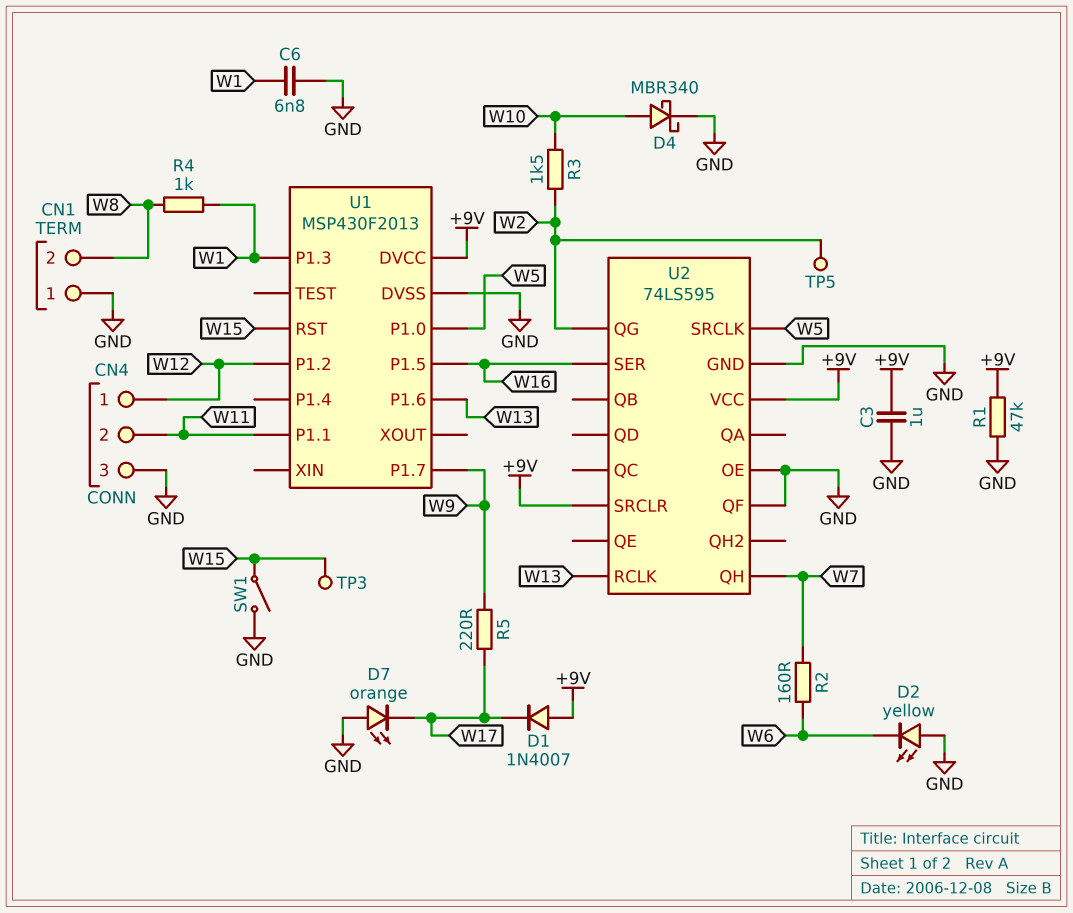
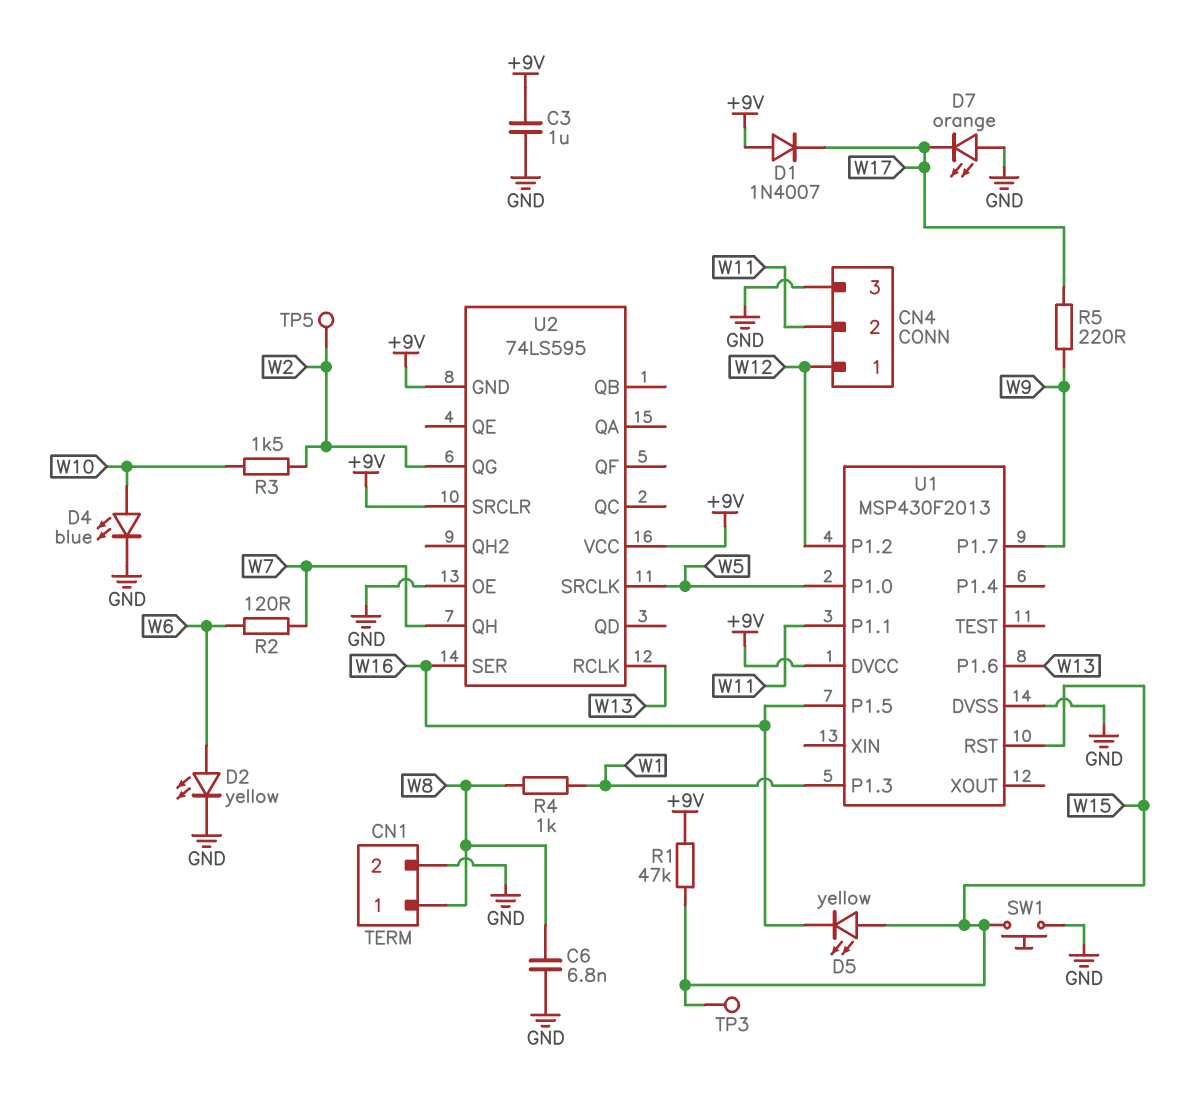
C6: 6.8nF (GND, W1) -> 6.8nF (GND, W8)
CN1 pin 1: GND -> W8
CN1 pin 2: W8 -> GND
D2: LED yellow (A GND, K W6) -> LED yellow (A W6, K GND)
D4: schottky MBR340 (A W10, K GND) -> LED blue (A W10, K GND)
D5: none -> LED yellow (A W15, K W16)
R1: 47k (+9V, GND) -> 47k (+9V, W15)
R2: 160 (W6, W7) -> 120 (W6, W7)
SW1: switch (GND, W15) -> button (GND, W15)
U2 pin GND: GND -> +9V
U2 pin QF: GND -> none

